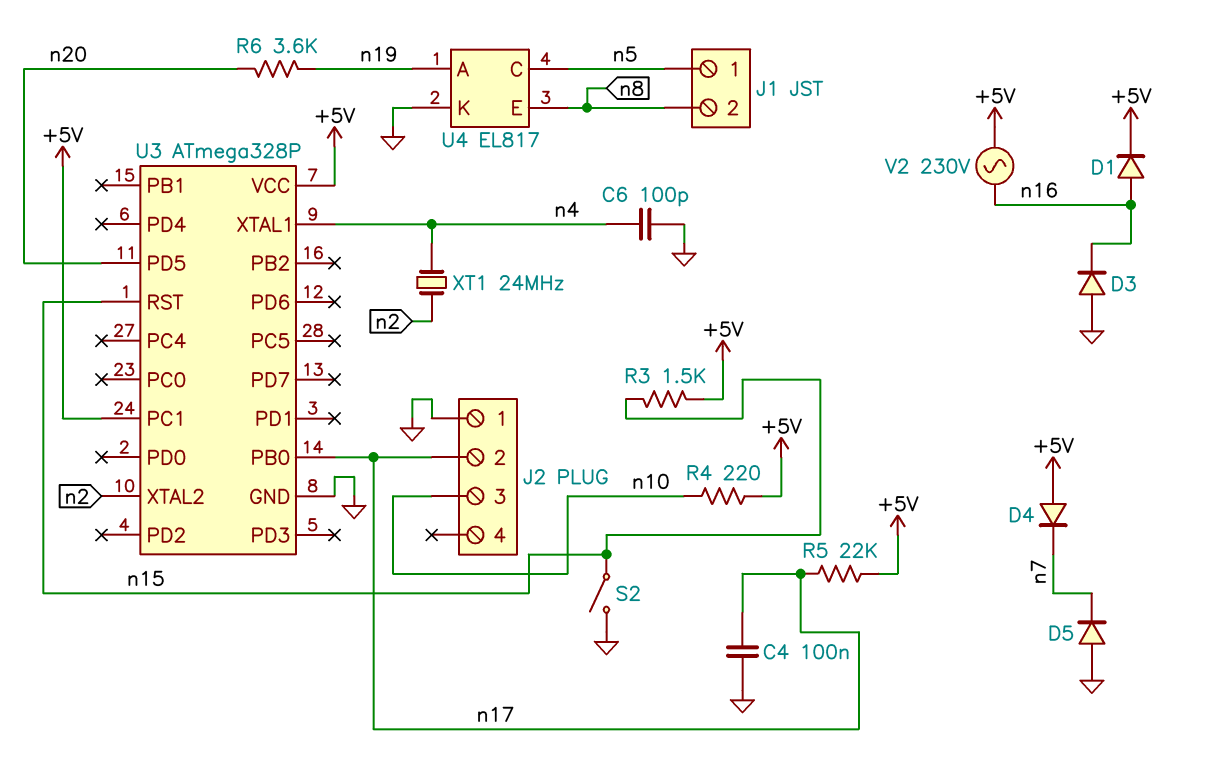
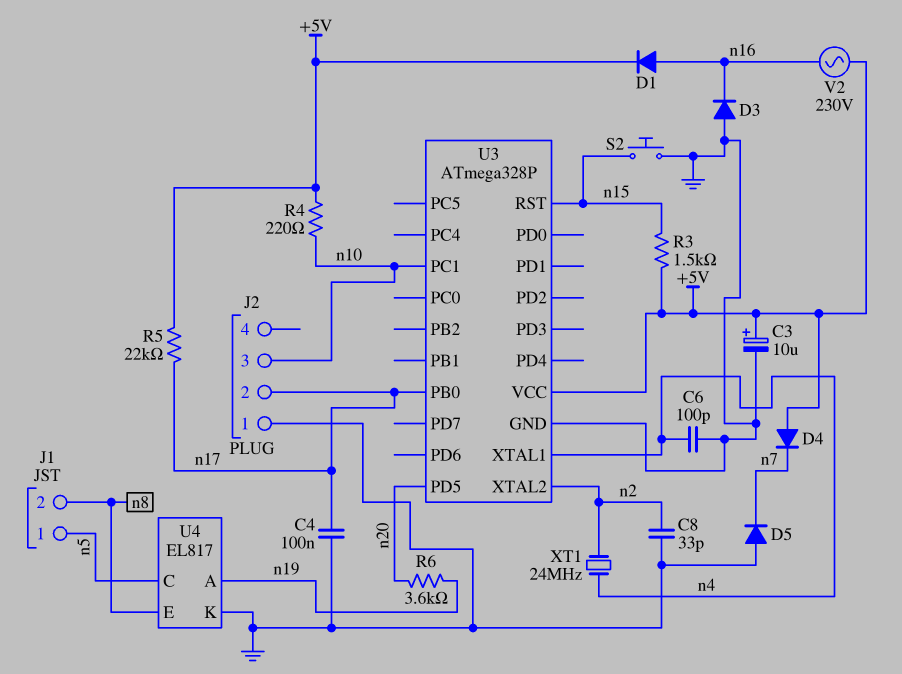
C3: none -> 10uF (plus +5V, minus GND)
C8: none -> 33pF (GND, n2)
S2: switch (GND, n15) -> button (GND, n15)
U3 pin PC1: +5V -> n10

